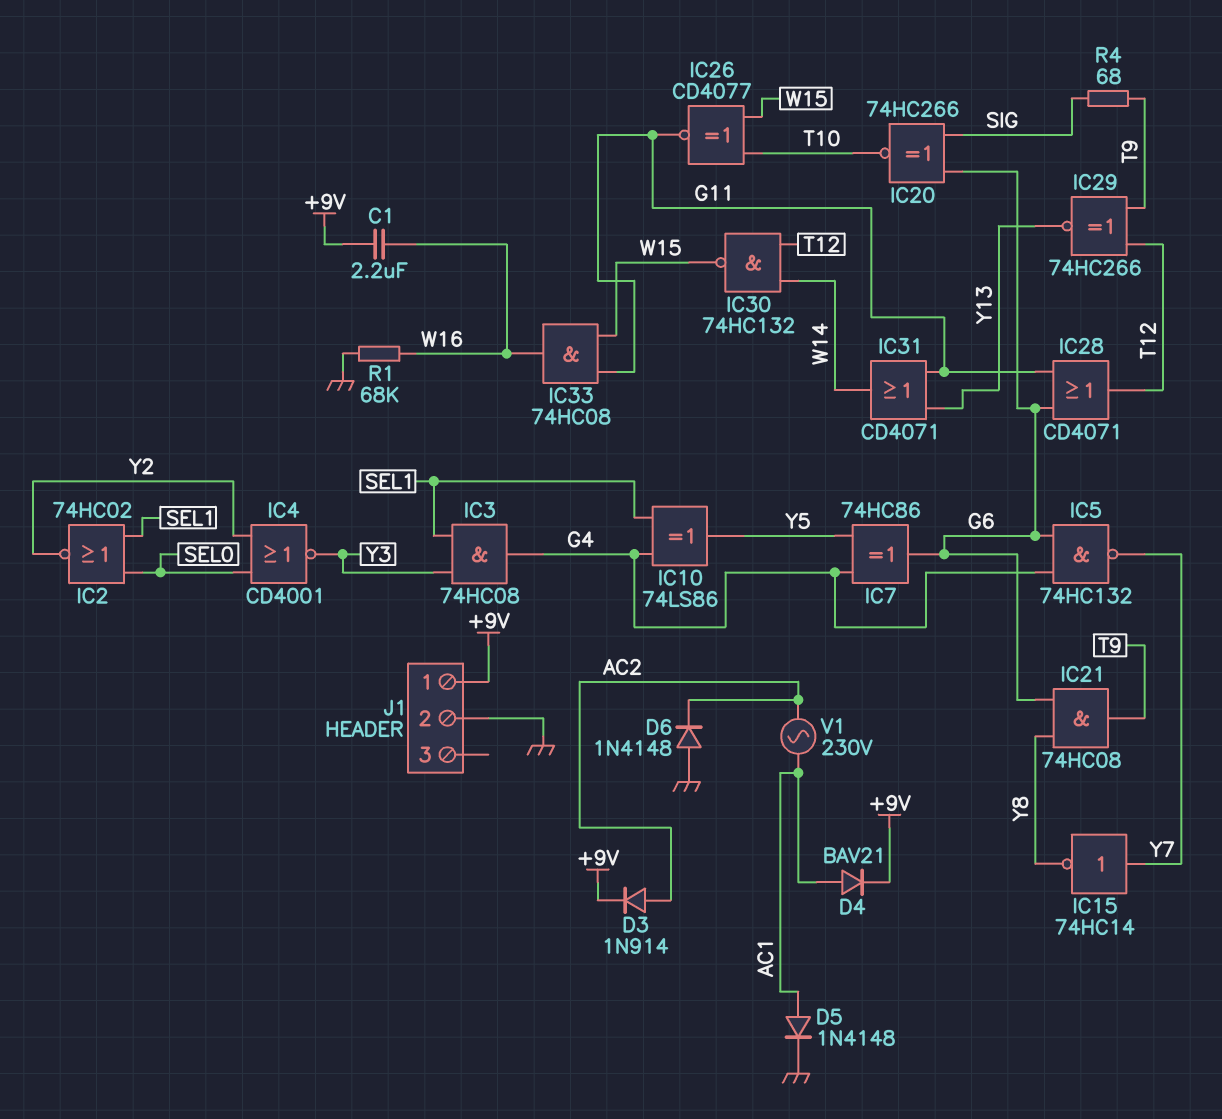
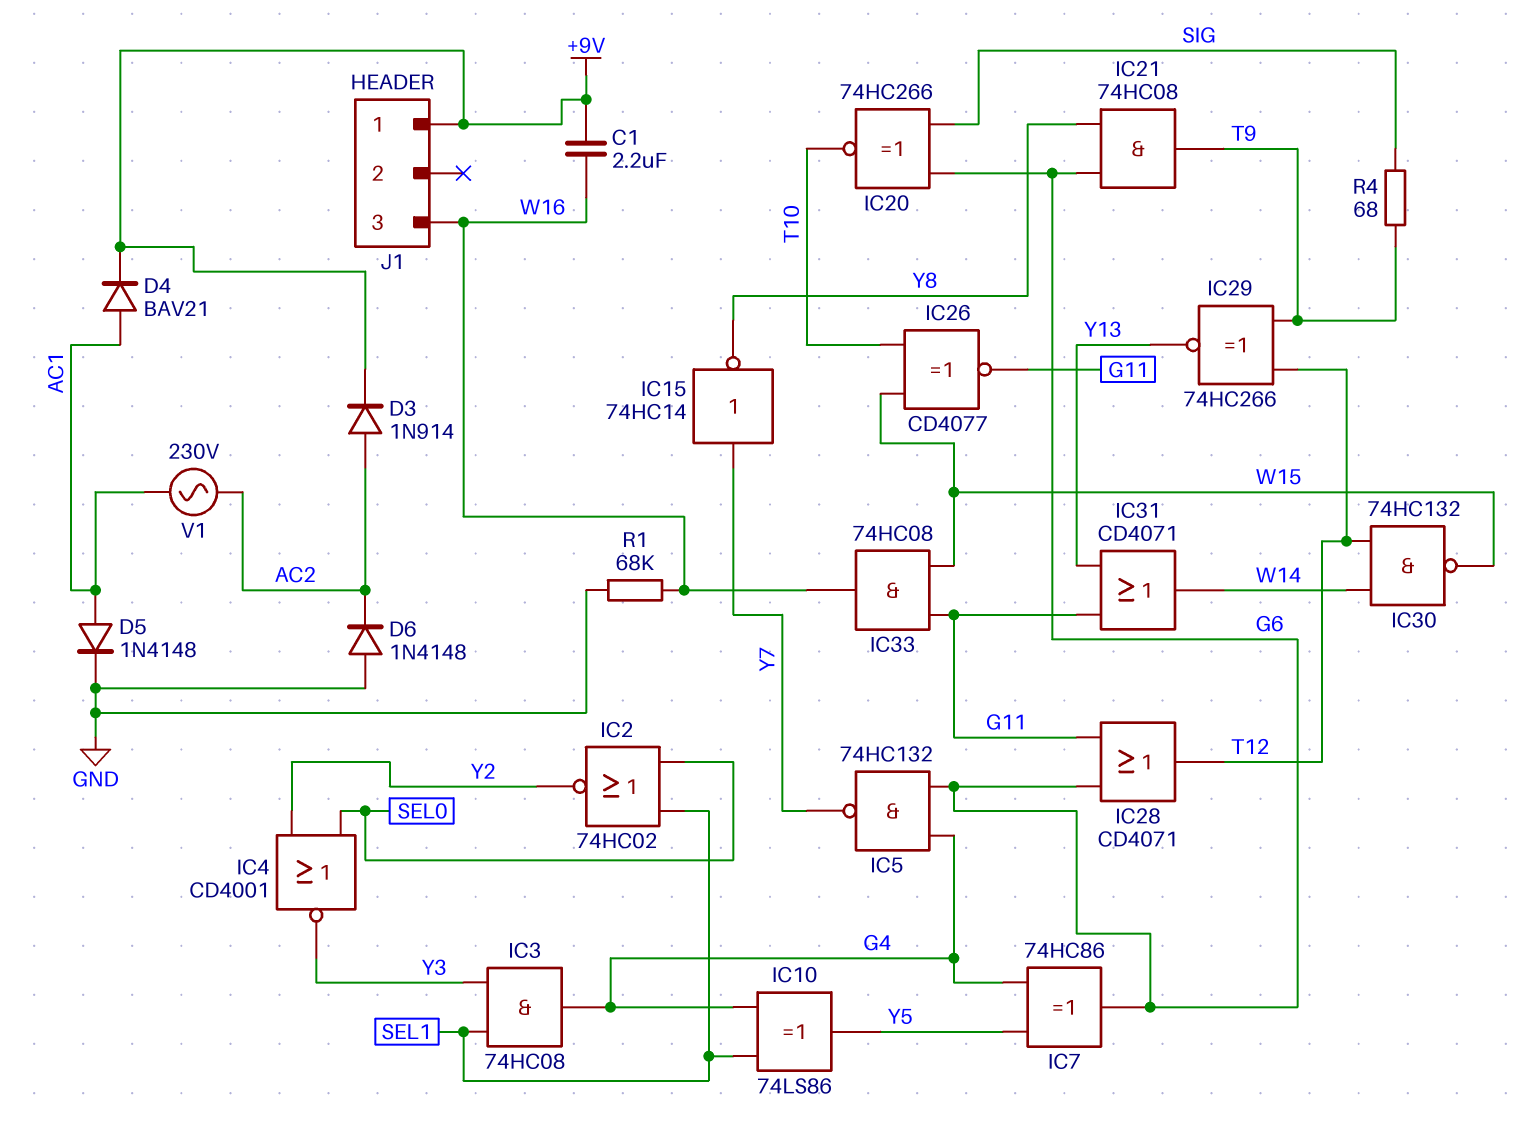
J1 pin 2: GND -> none
J1 pin 3: none -> W16

